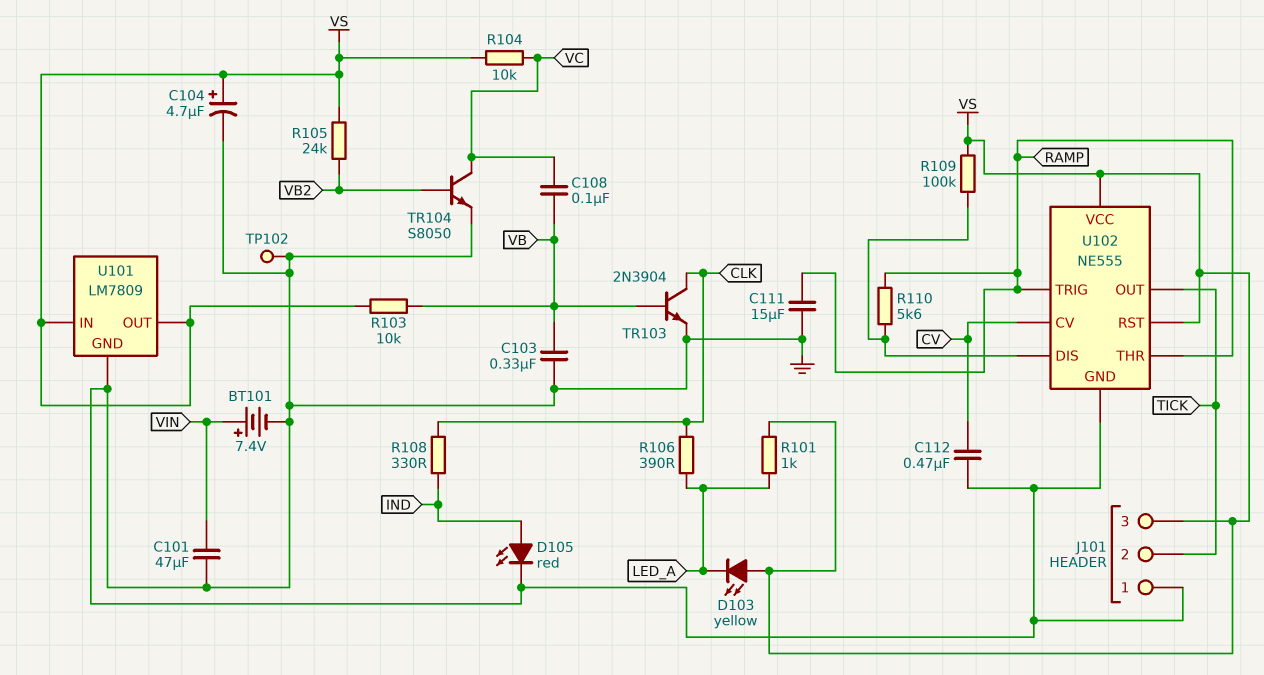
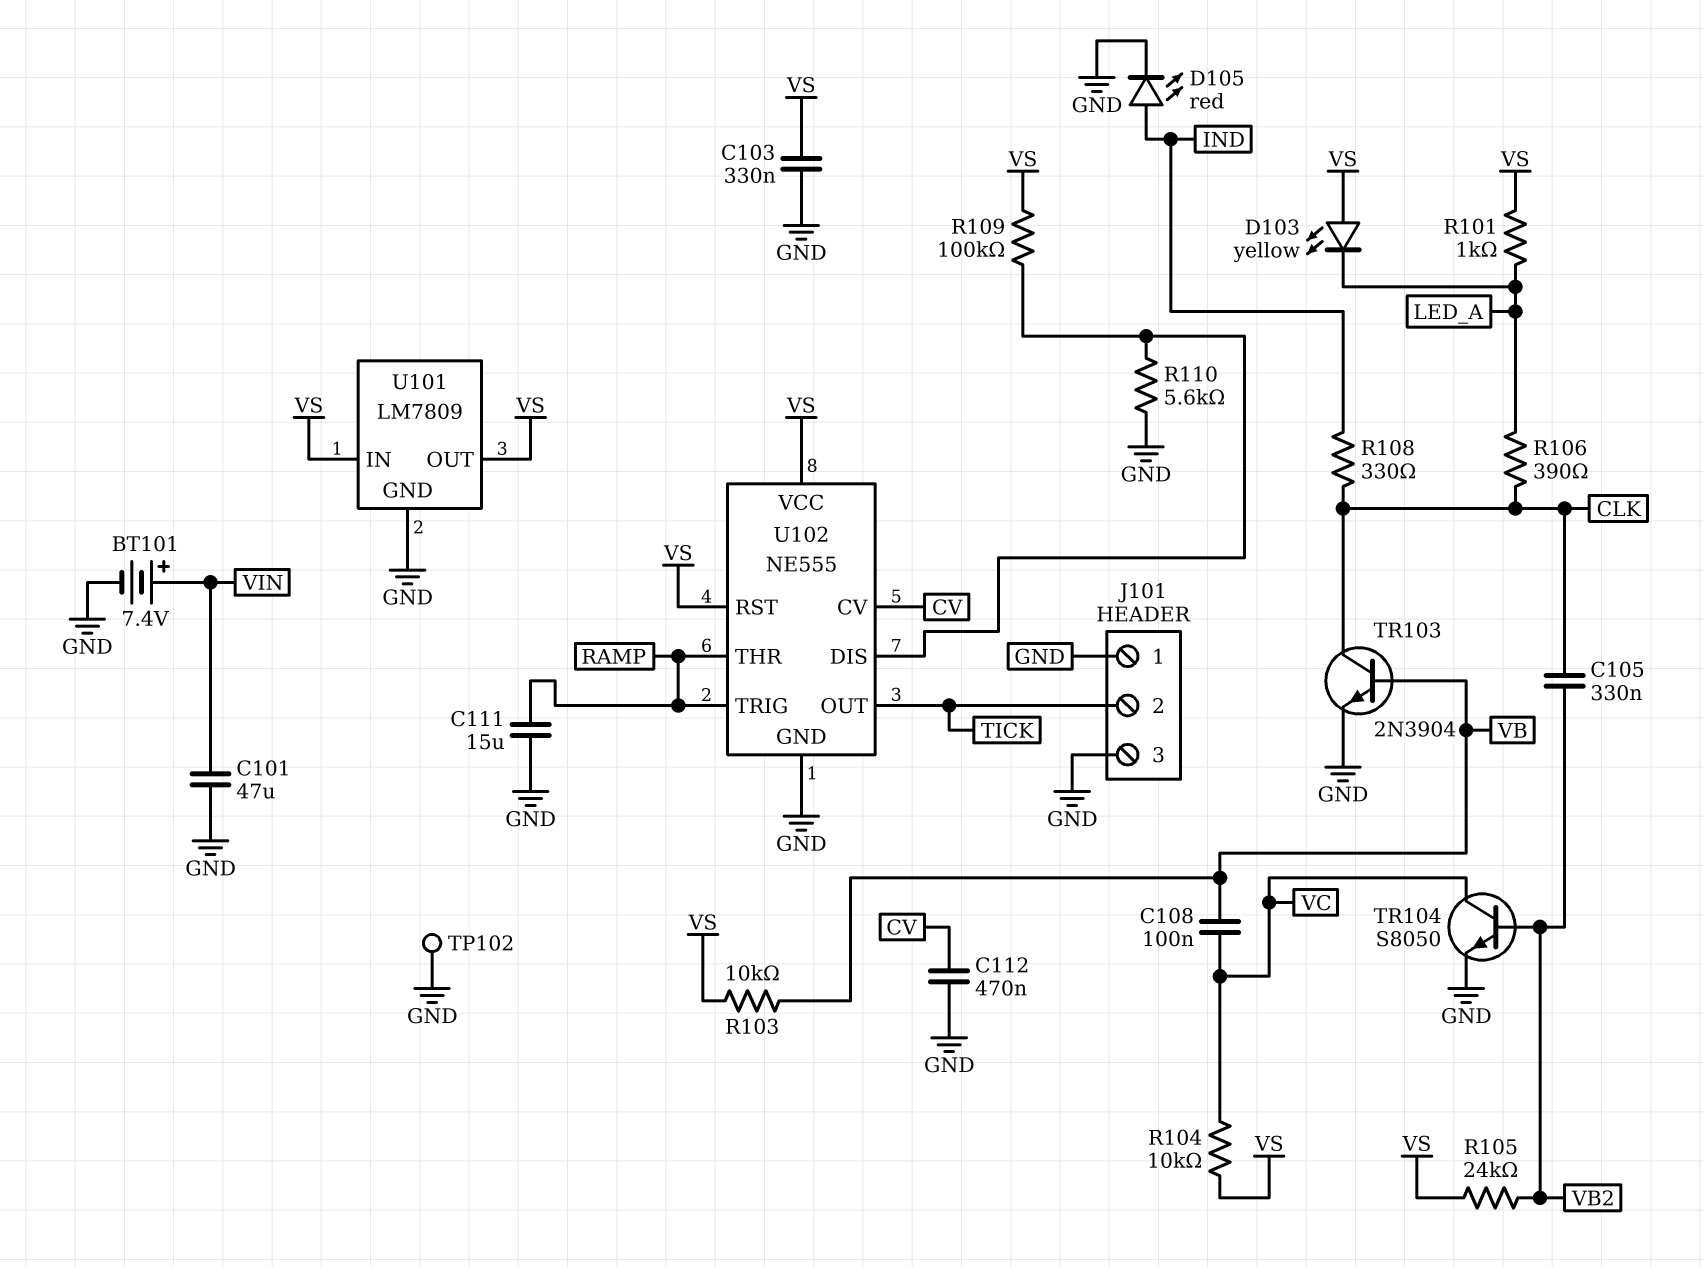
C103: 330nF (GND, VB) -> 330nF (GND, VS)
C104: 4.7uF (plus VS, minus GND) -> none
C105: none -> 330nF (CLK, VB2)
J101 pin 3: VS -> GND
R110: 5.6k (RAMP, U102/DIS) -> 5.6k (GND, U102/DIS)

